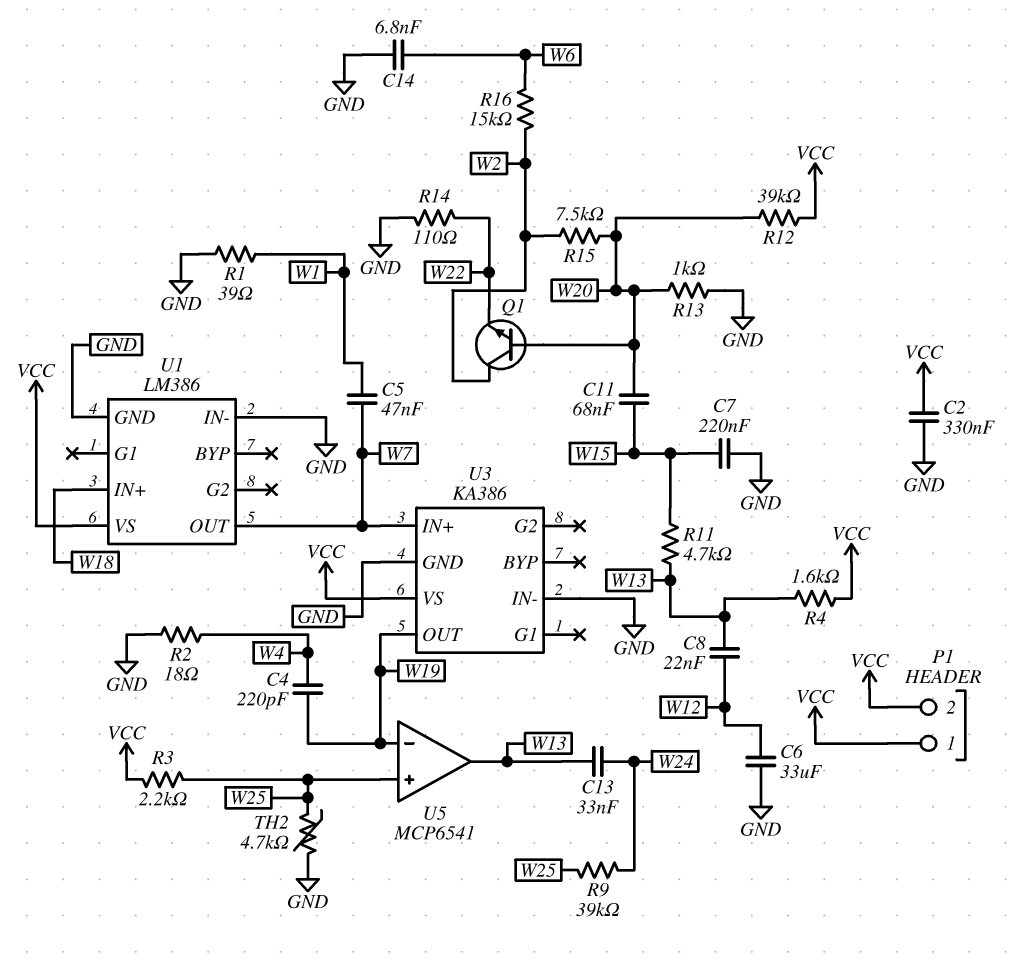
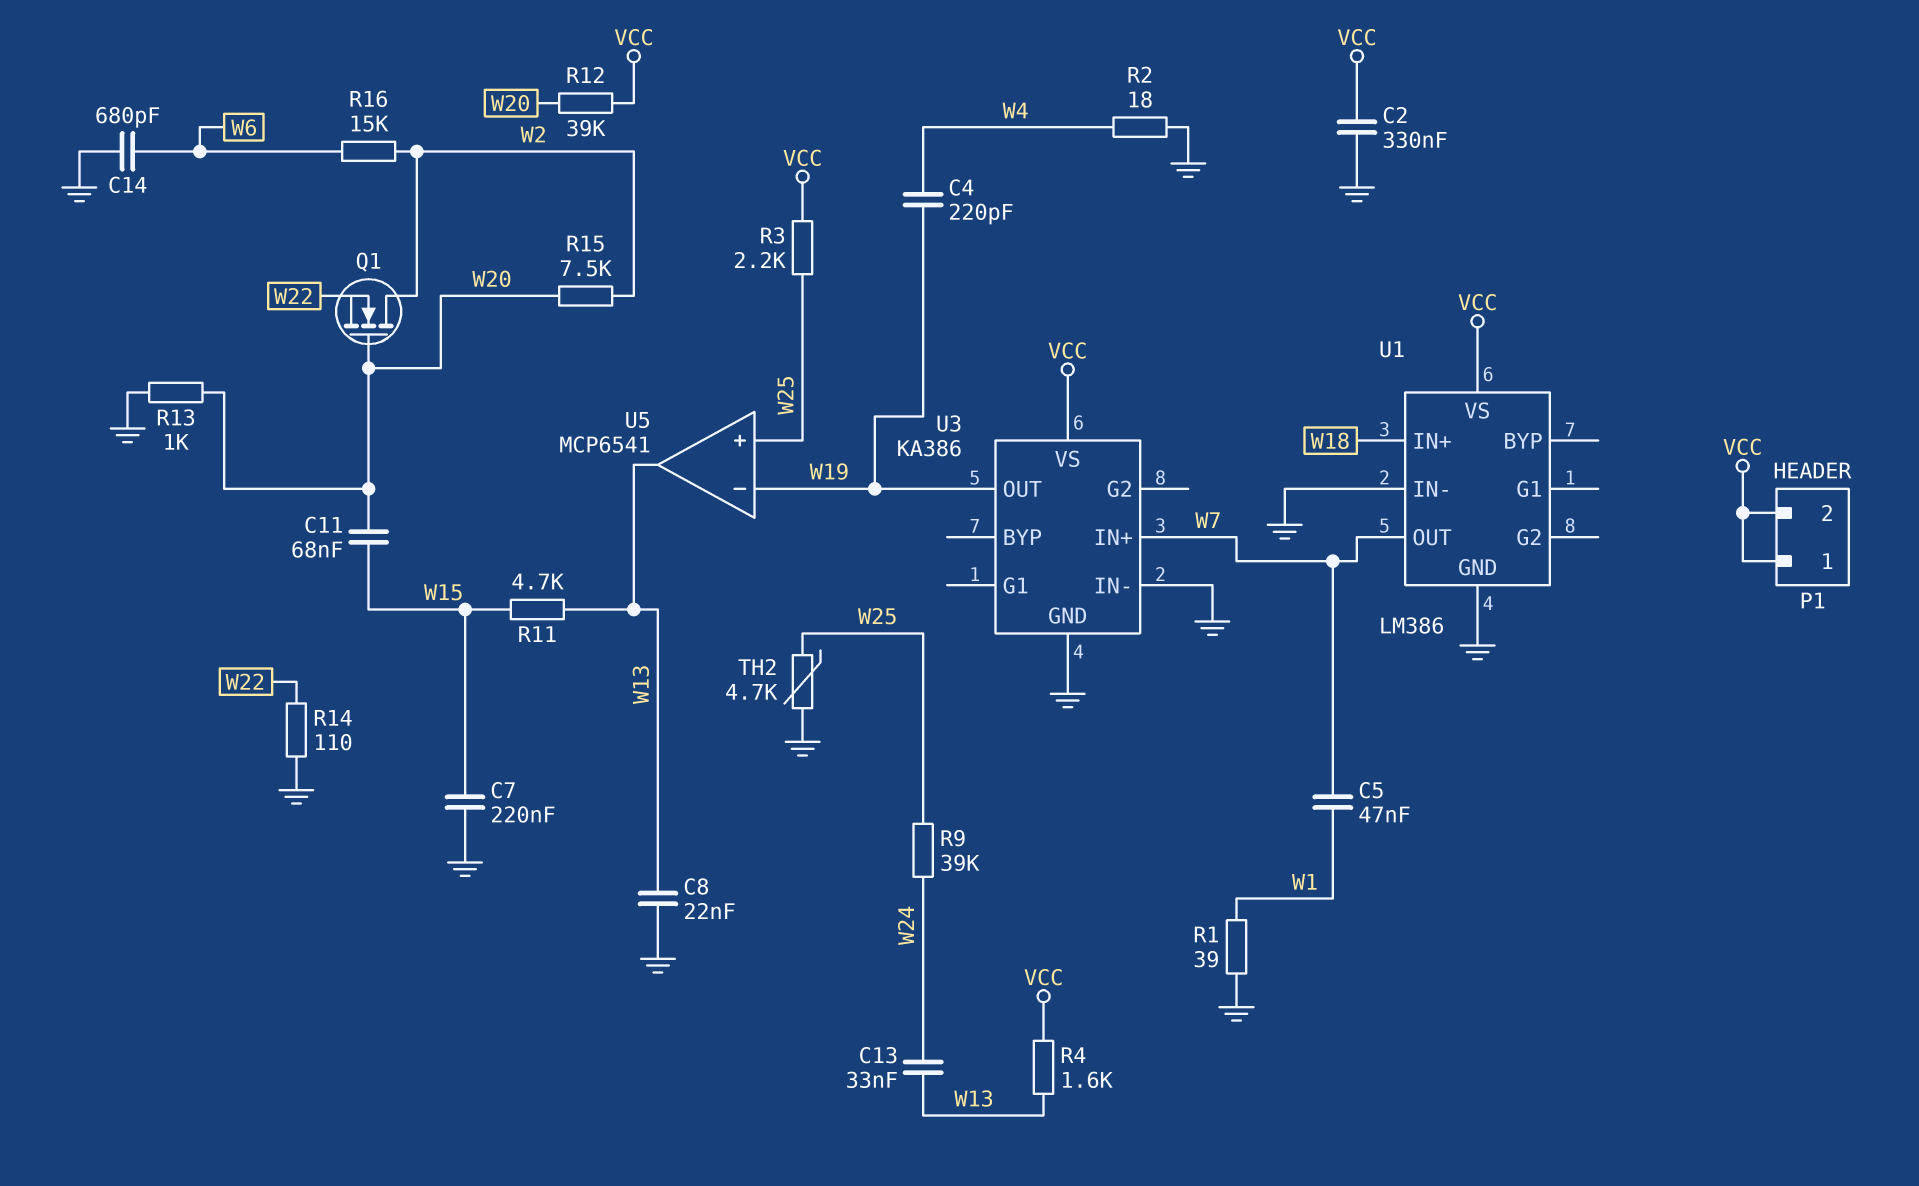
C6: 33uF (GND, W12) -> none
C8: 22nF (W12, W13) -> 22nF (GND, W13)
C14: 6.8nF (GND, W6) -> 680pF (GND, W6)
Q1: NPN (B W20, C W2, E W22) -> NMOS (G W20, D W2, S W22)

